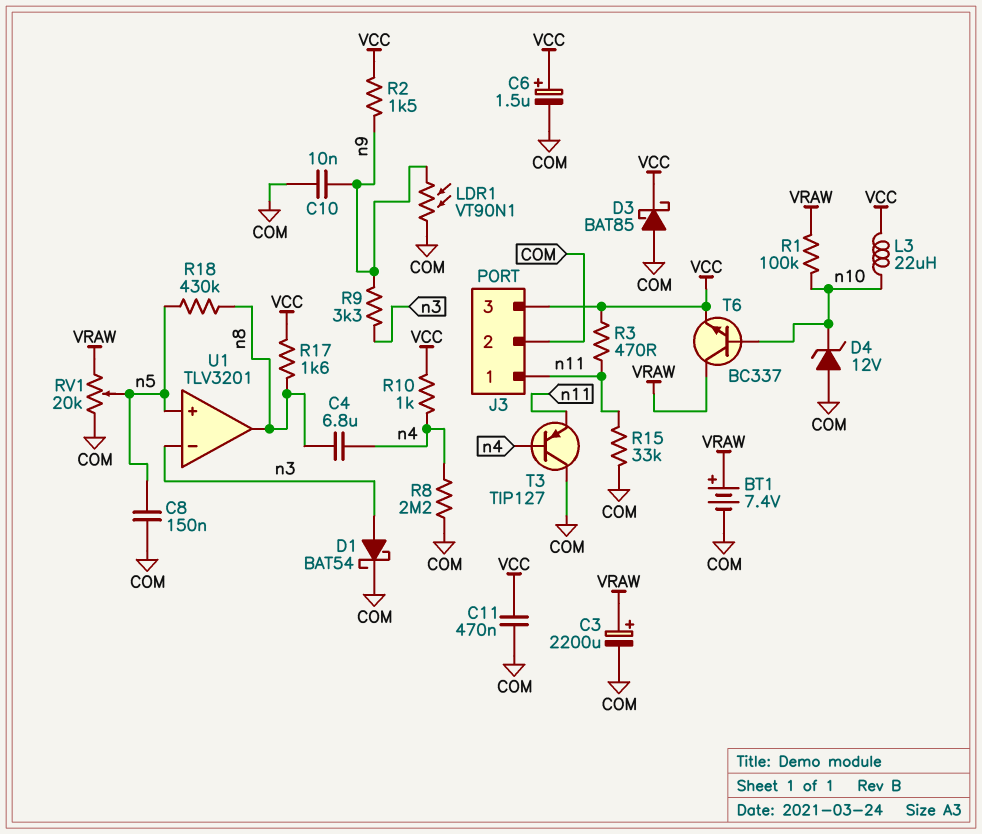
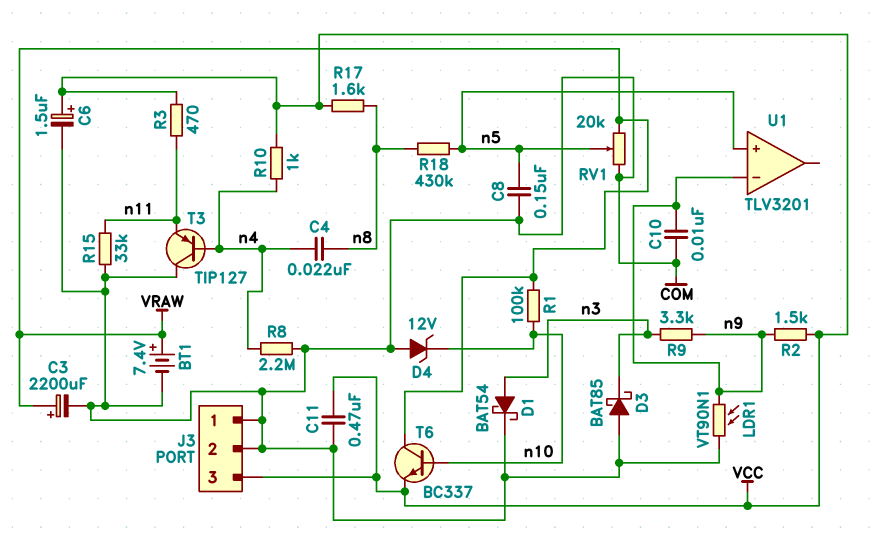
C4: 6.8uF (n4, n8) -> 22nF (n4, n8)
D3: schottky BAT85 (A COM, K VCC) -> schottky BAT85 (A COM, K n3)
J3 pin 1: n11 -> COM
L3: 22uH (VCC, n10) -> none
U1 pin in-: n3 -> n9
U1 pin out: n8 -> none

